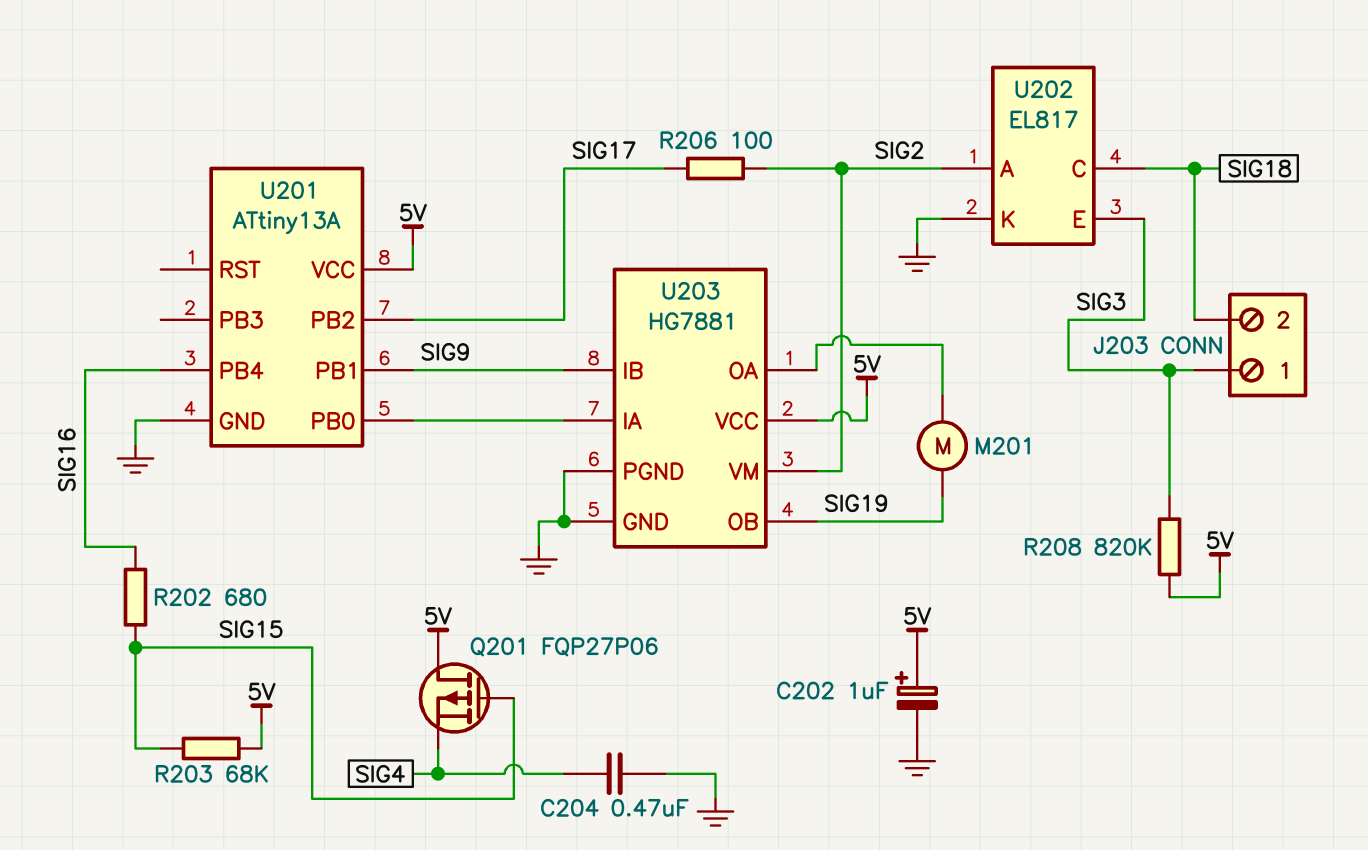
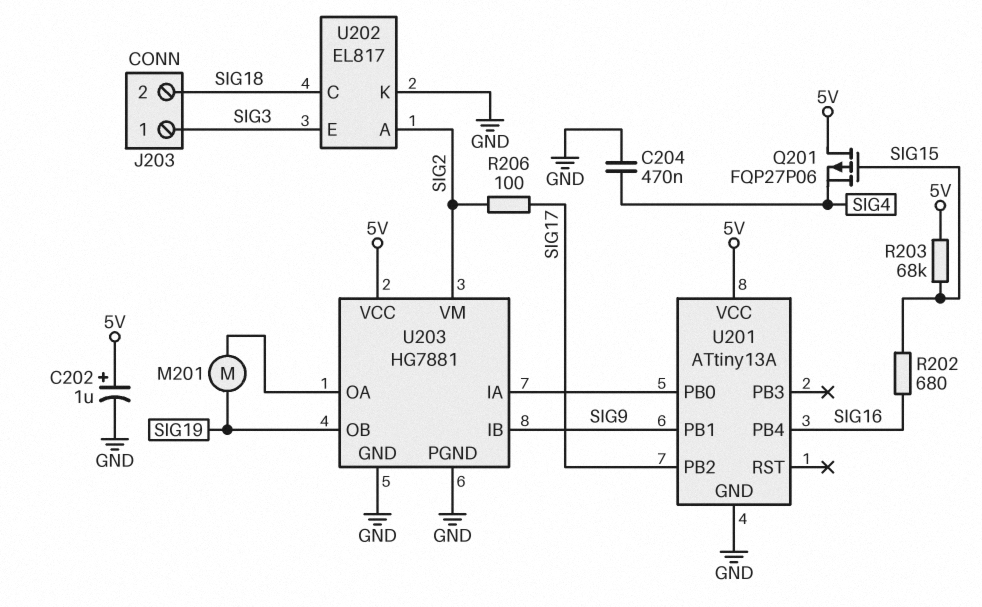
R208: 820k (5V, SIG3) -> none

